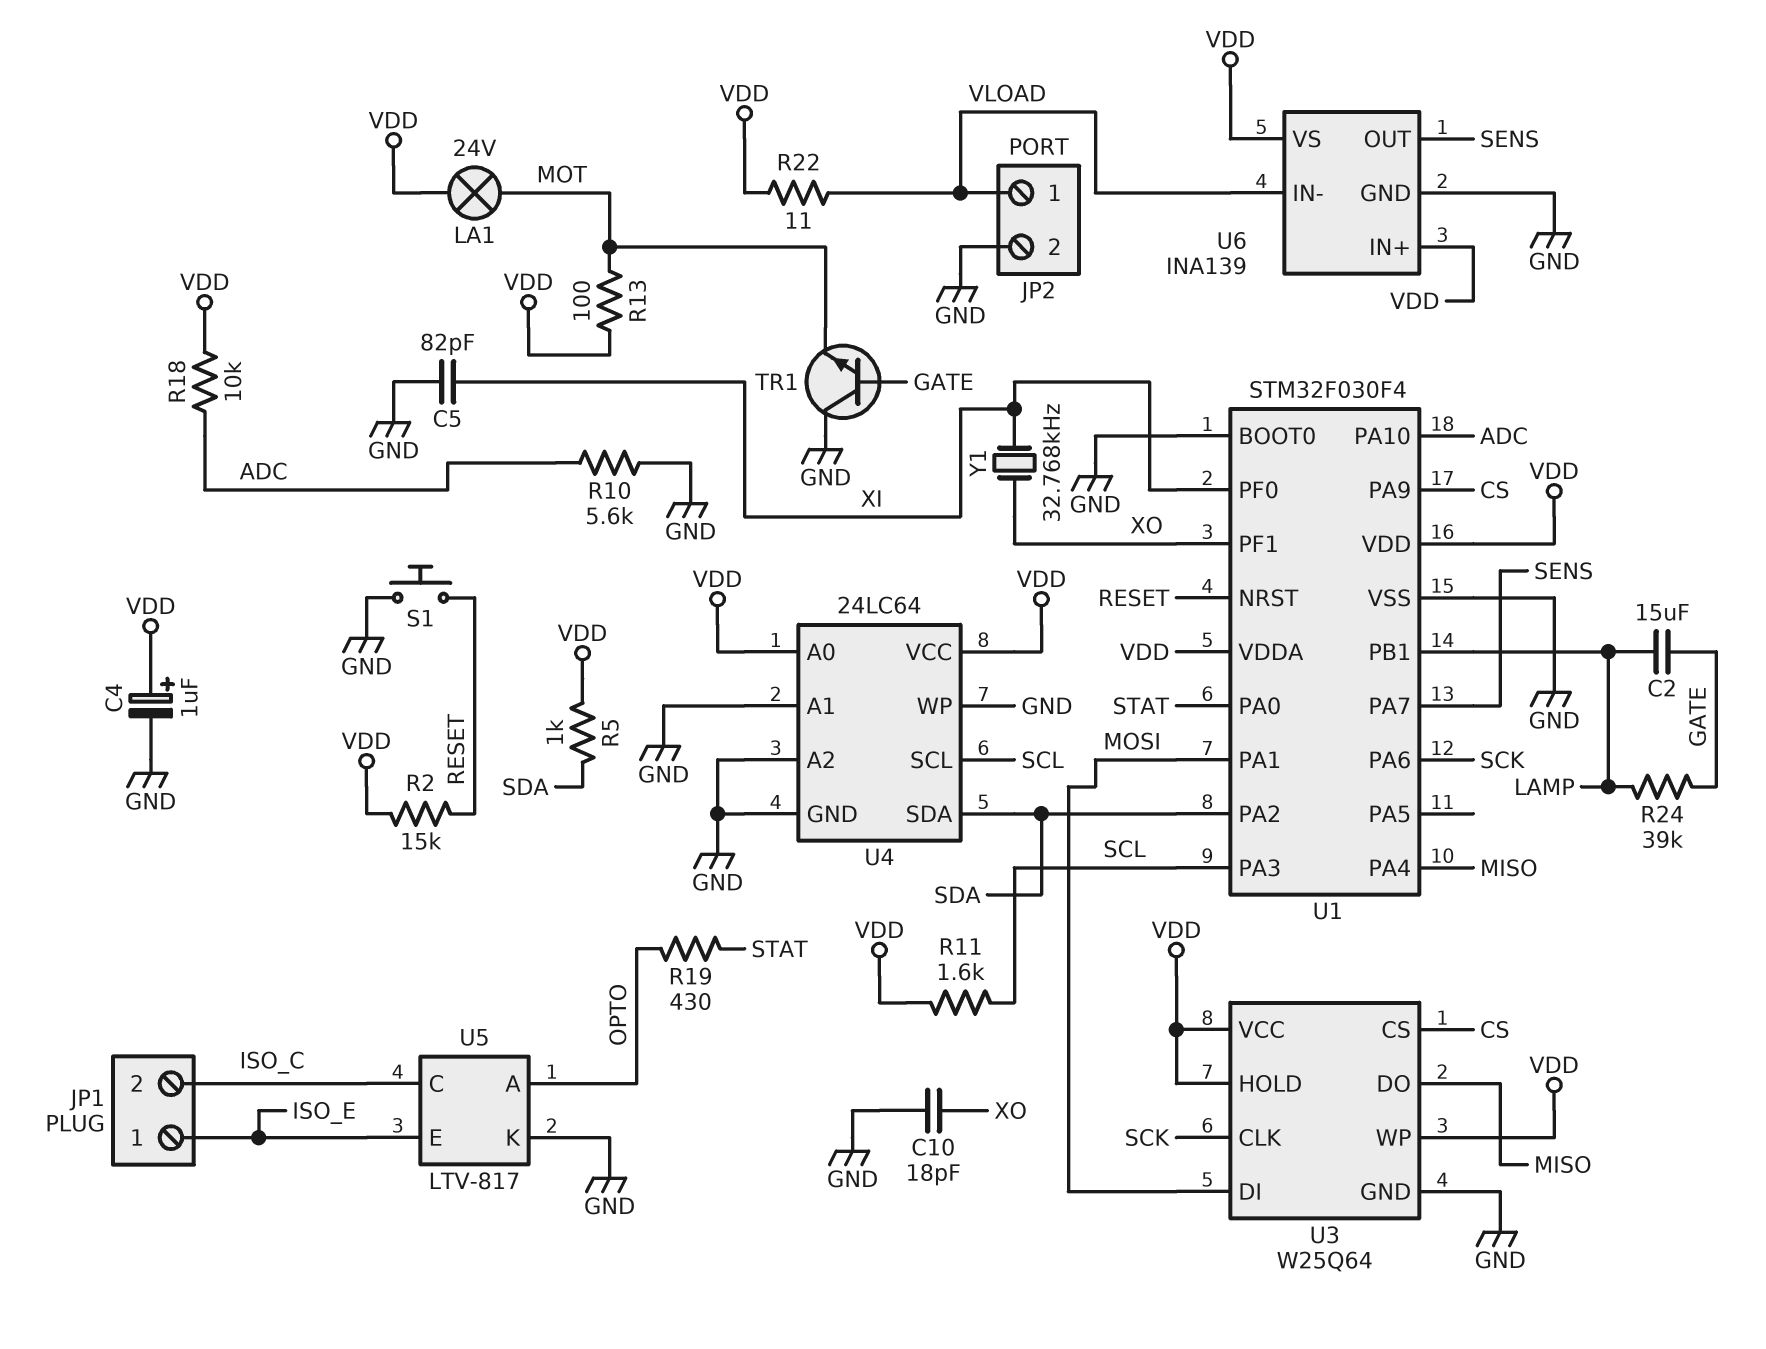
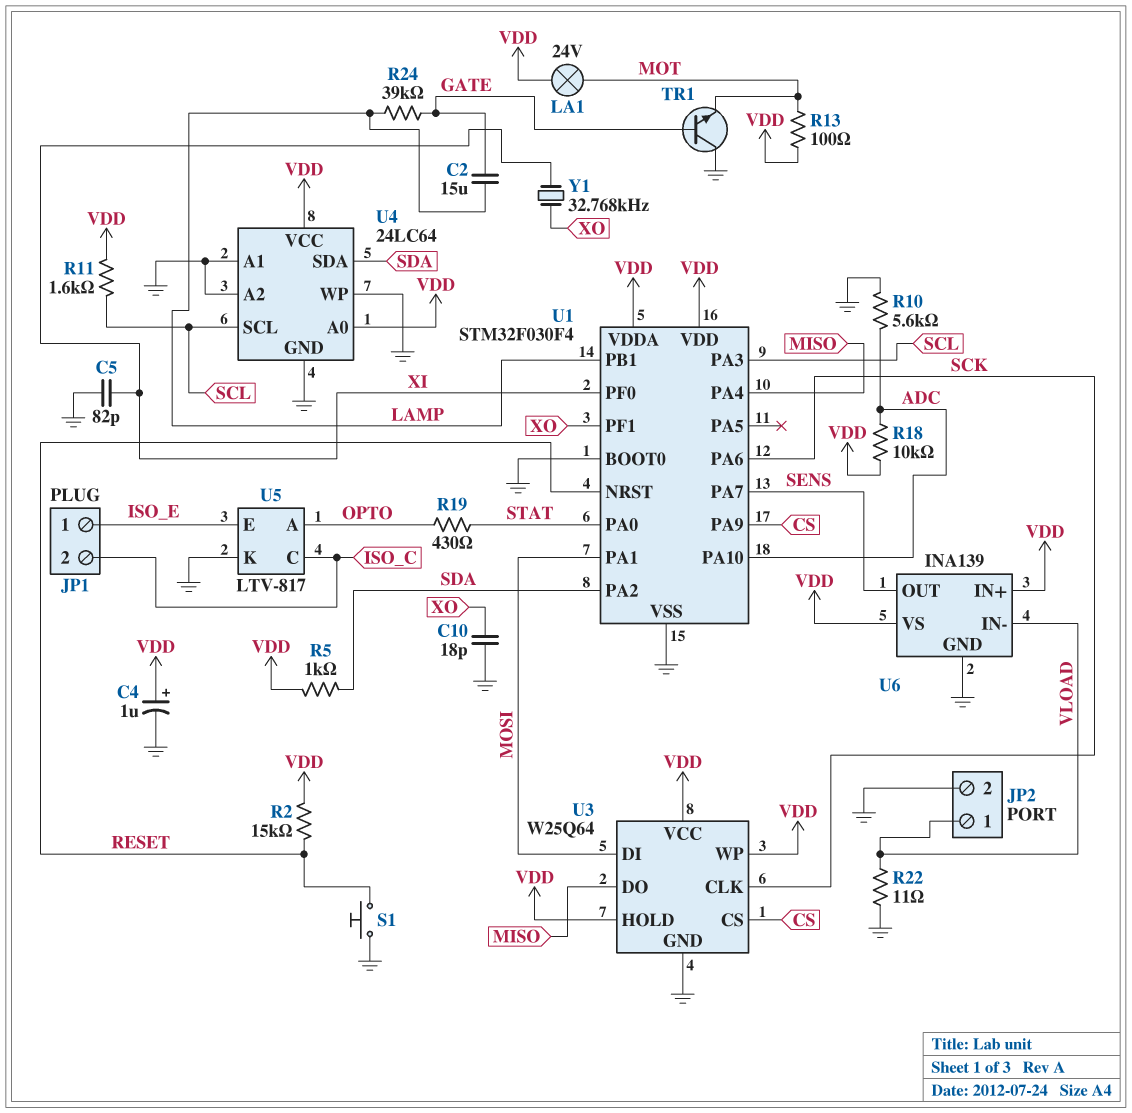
R22: 11 (VDD, VLOAD) -> 11 (GND, VLOAD)

